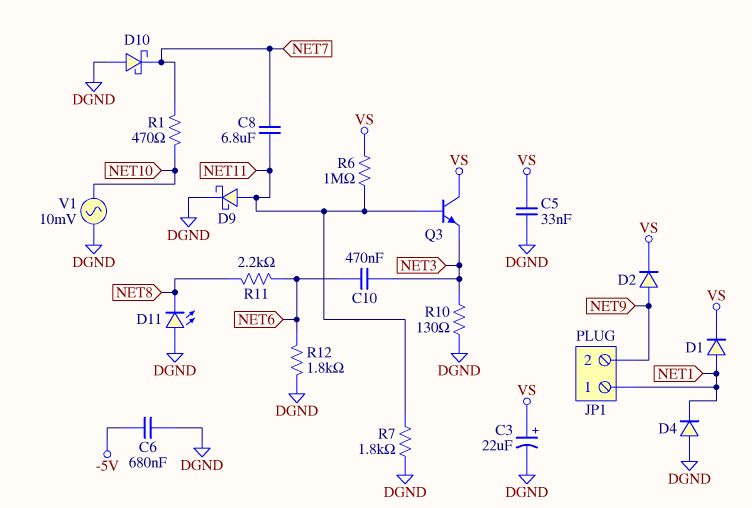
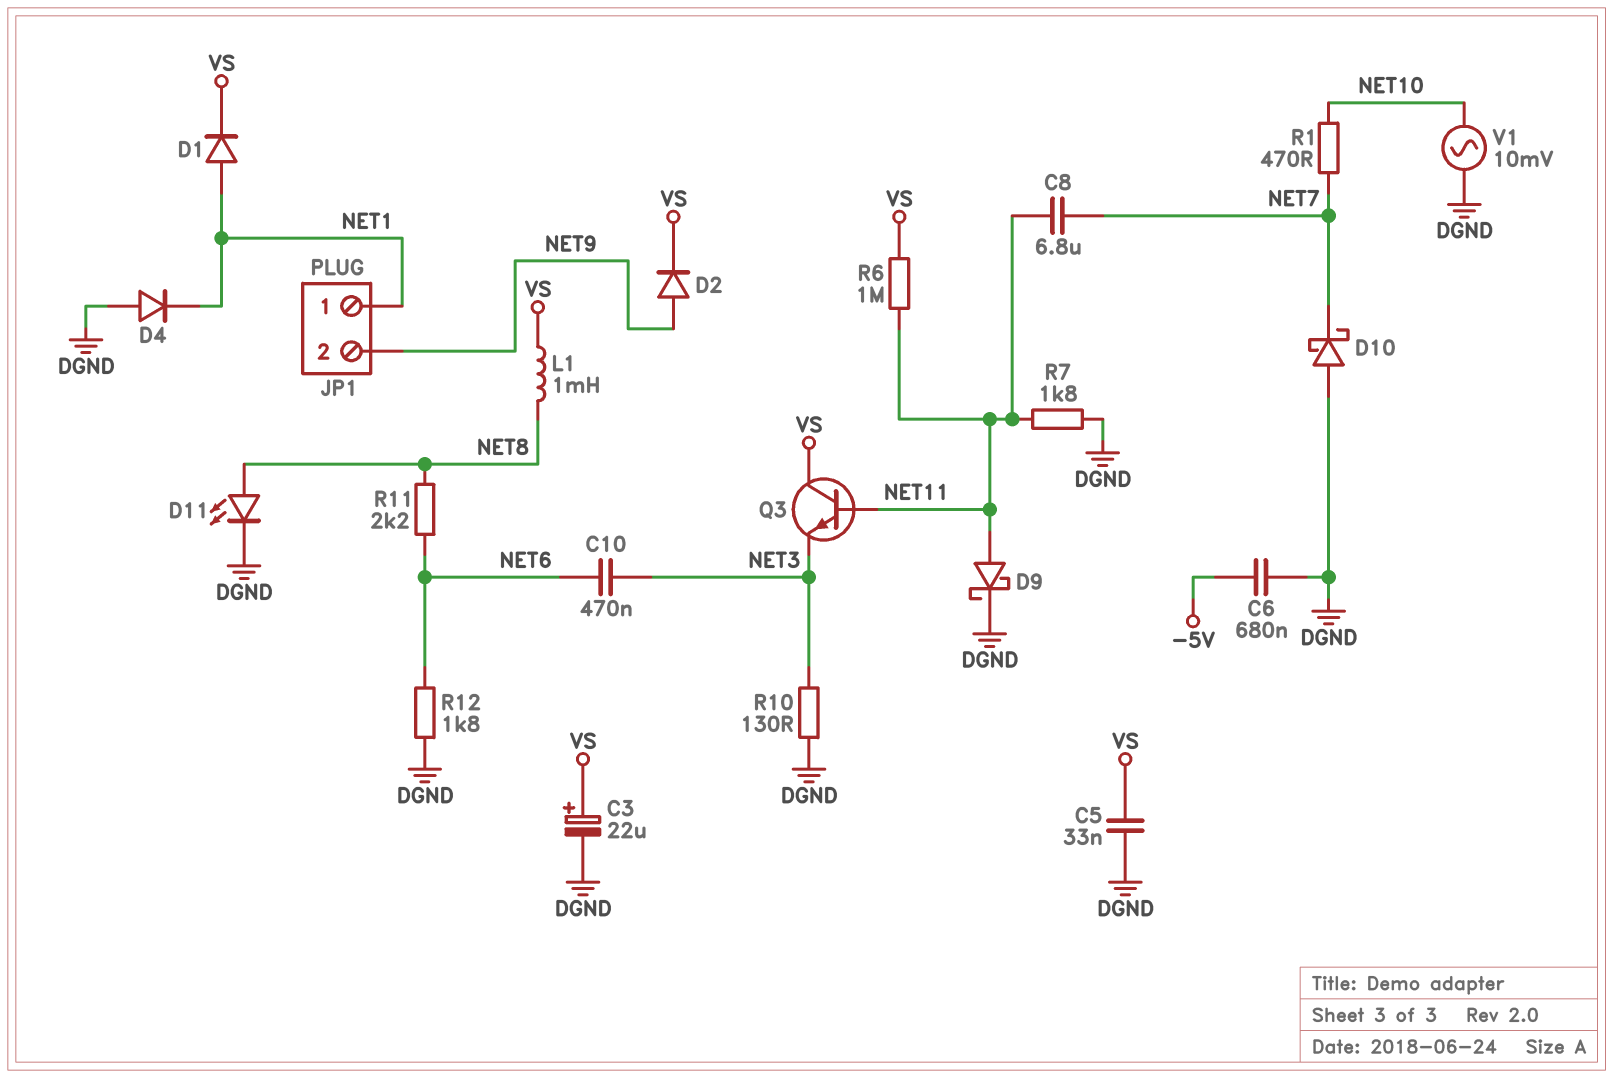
D11: LED (A DGND, K NET8) -> LED (A NET8, K DGND)
L1: none -> 1mH (NET8, VS)

